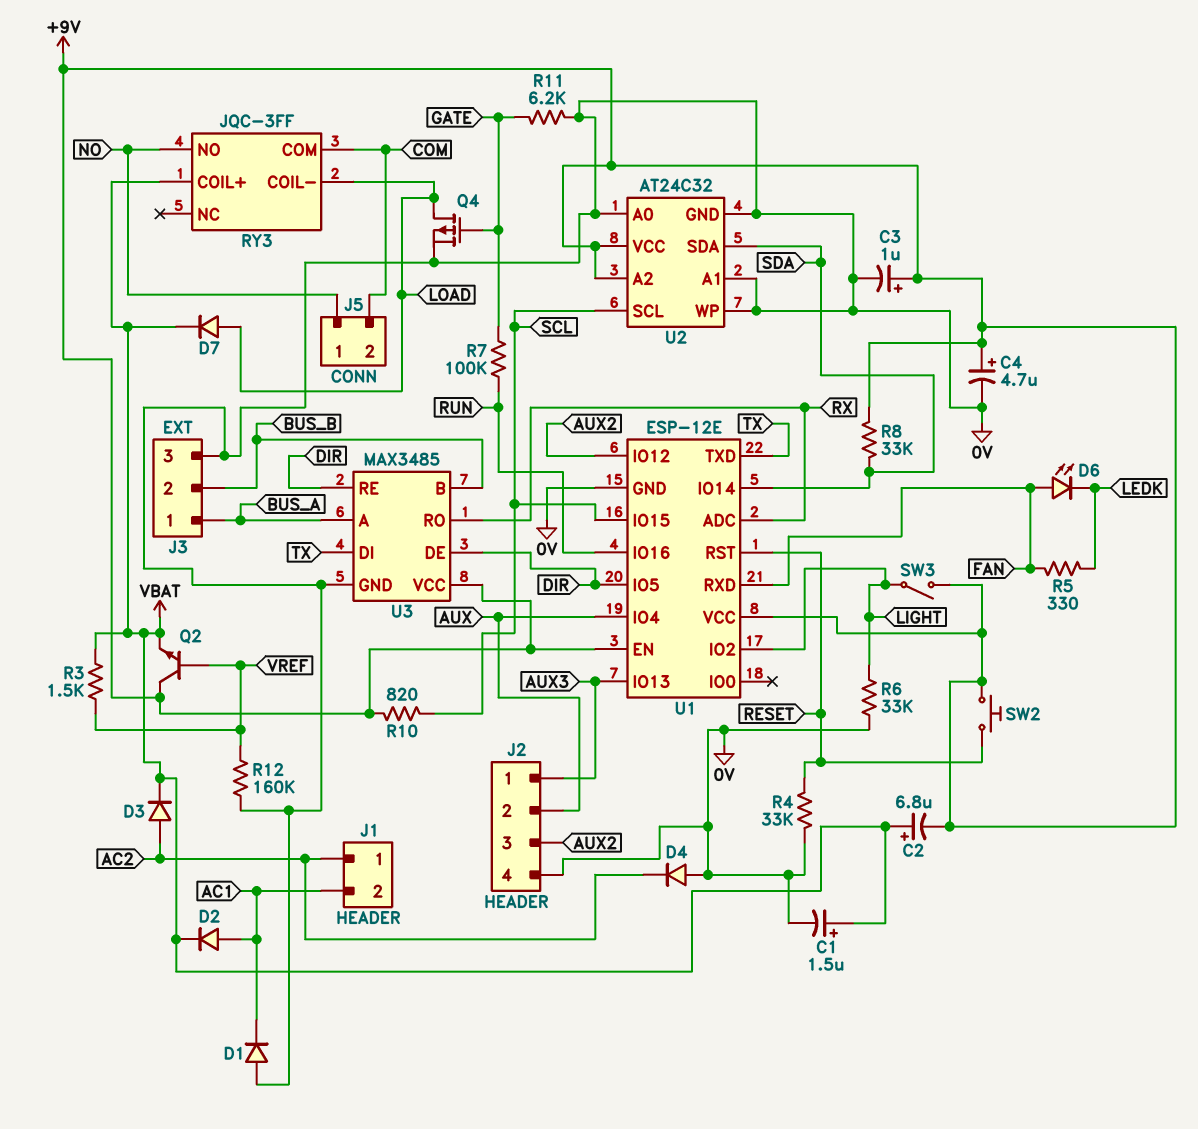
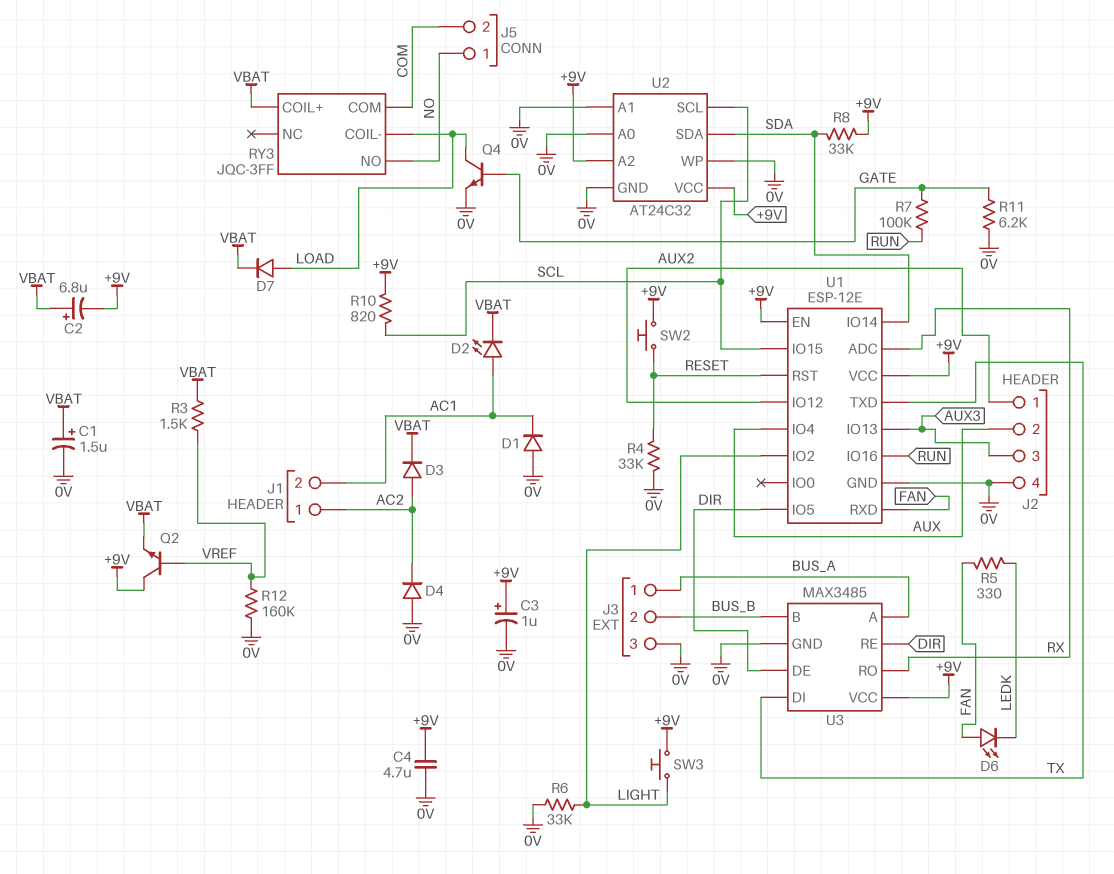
C4: 4.7uF (plus +9V, minus 0V) -> 4.7uF (+9V, 0V)
D2: diode (A AC1, K VBAT) -> LED (A AC1, K VBAT)
J2 pin 1: AUX3 -> AUX2
J2 pin 3: AUX2 -> AUX3
Q4: PMOS (G GATE, D LOAD, S 0V) -> NPN (B GATE, C LOAD, E 0V)
SW3: switch (+9V, LIGHT) -> button (+9V, LIGHT)

